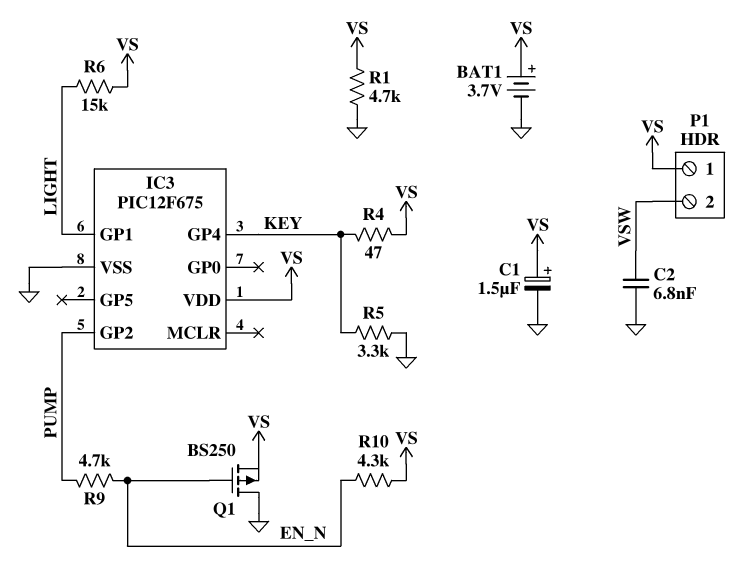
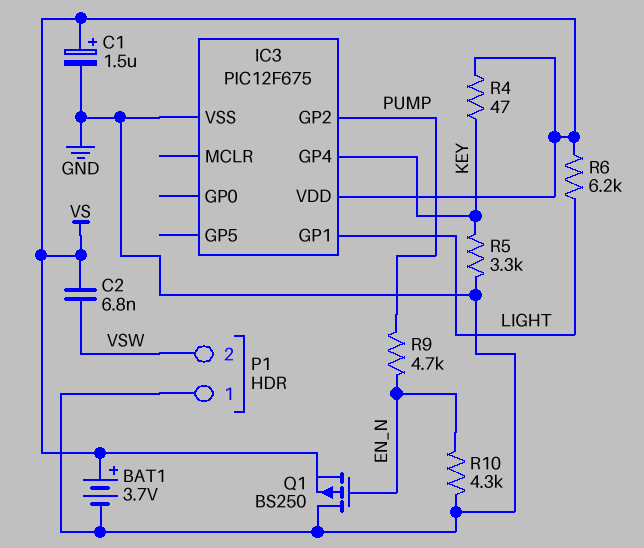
C2: 6.8nF (GND, VSW) -> 6.8nF (VS, VSW)
P1 pin 1: VS -> GND
R1: 4.7k (GND, VS) -> none
R6: 15k (LIGHT, VS) -> 6.2k (LIGHT, VS)
R10: 4.3k (EN_N, VS) -> 4.3k (EN_N, GND)

